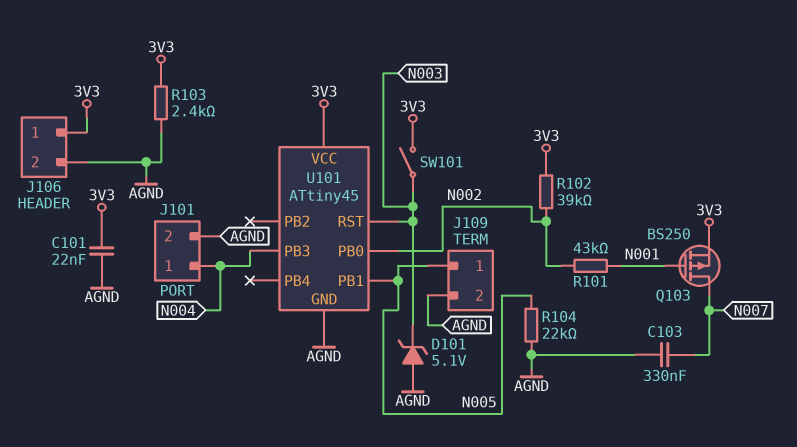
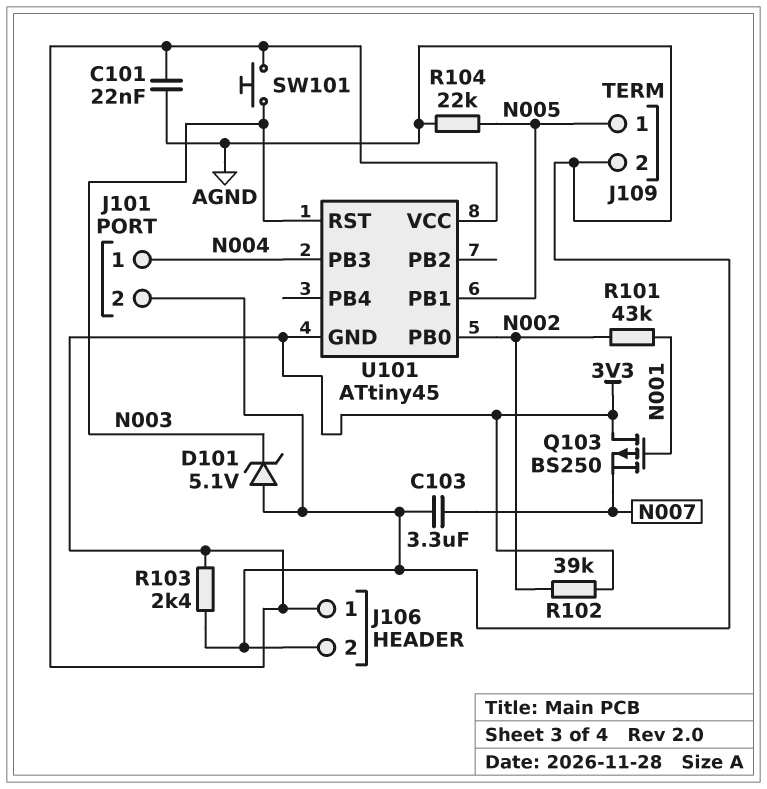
C103: 330nF (AGND, N007) -> 3.3uF (AGND, N007)
Q103: PMOS BS250 (G N001, D N007, S 3V3) -> PMOS BS250 (G N001, D 3V3, S N007)
SW101: switch (3V3, N003) -> button (3V3, N003)
U101 pin GND: AGND -> 3V3

